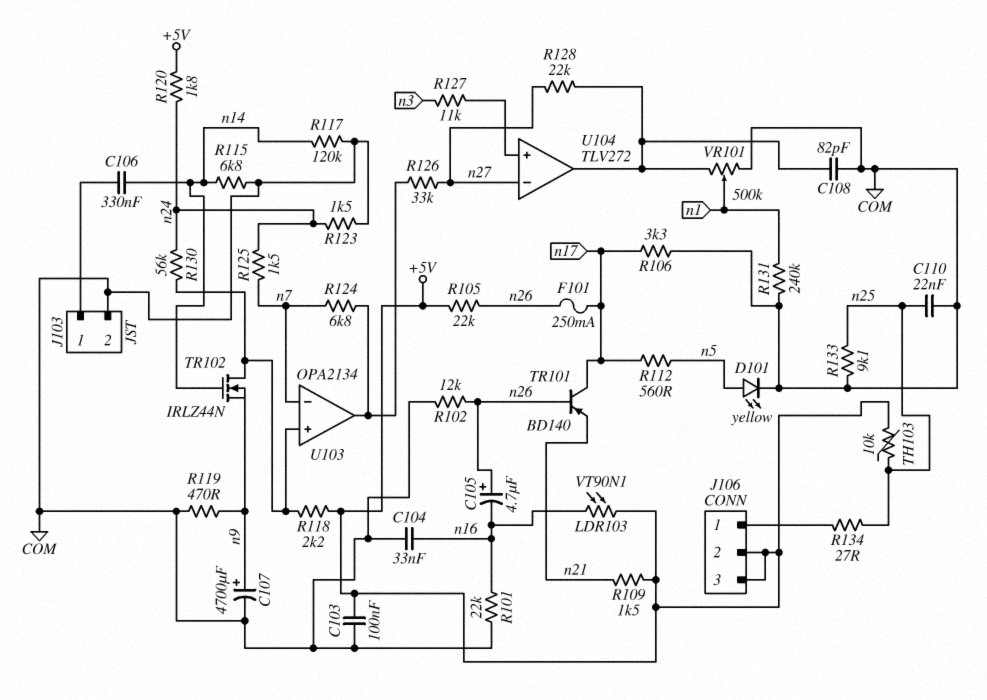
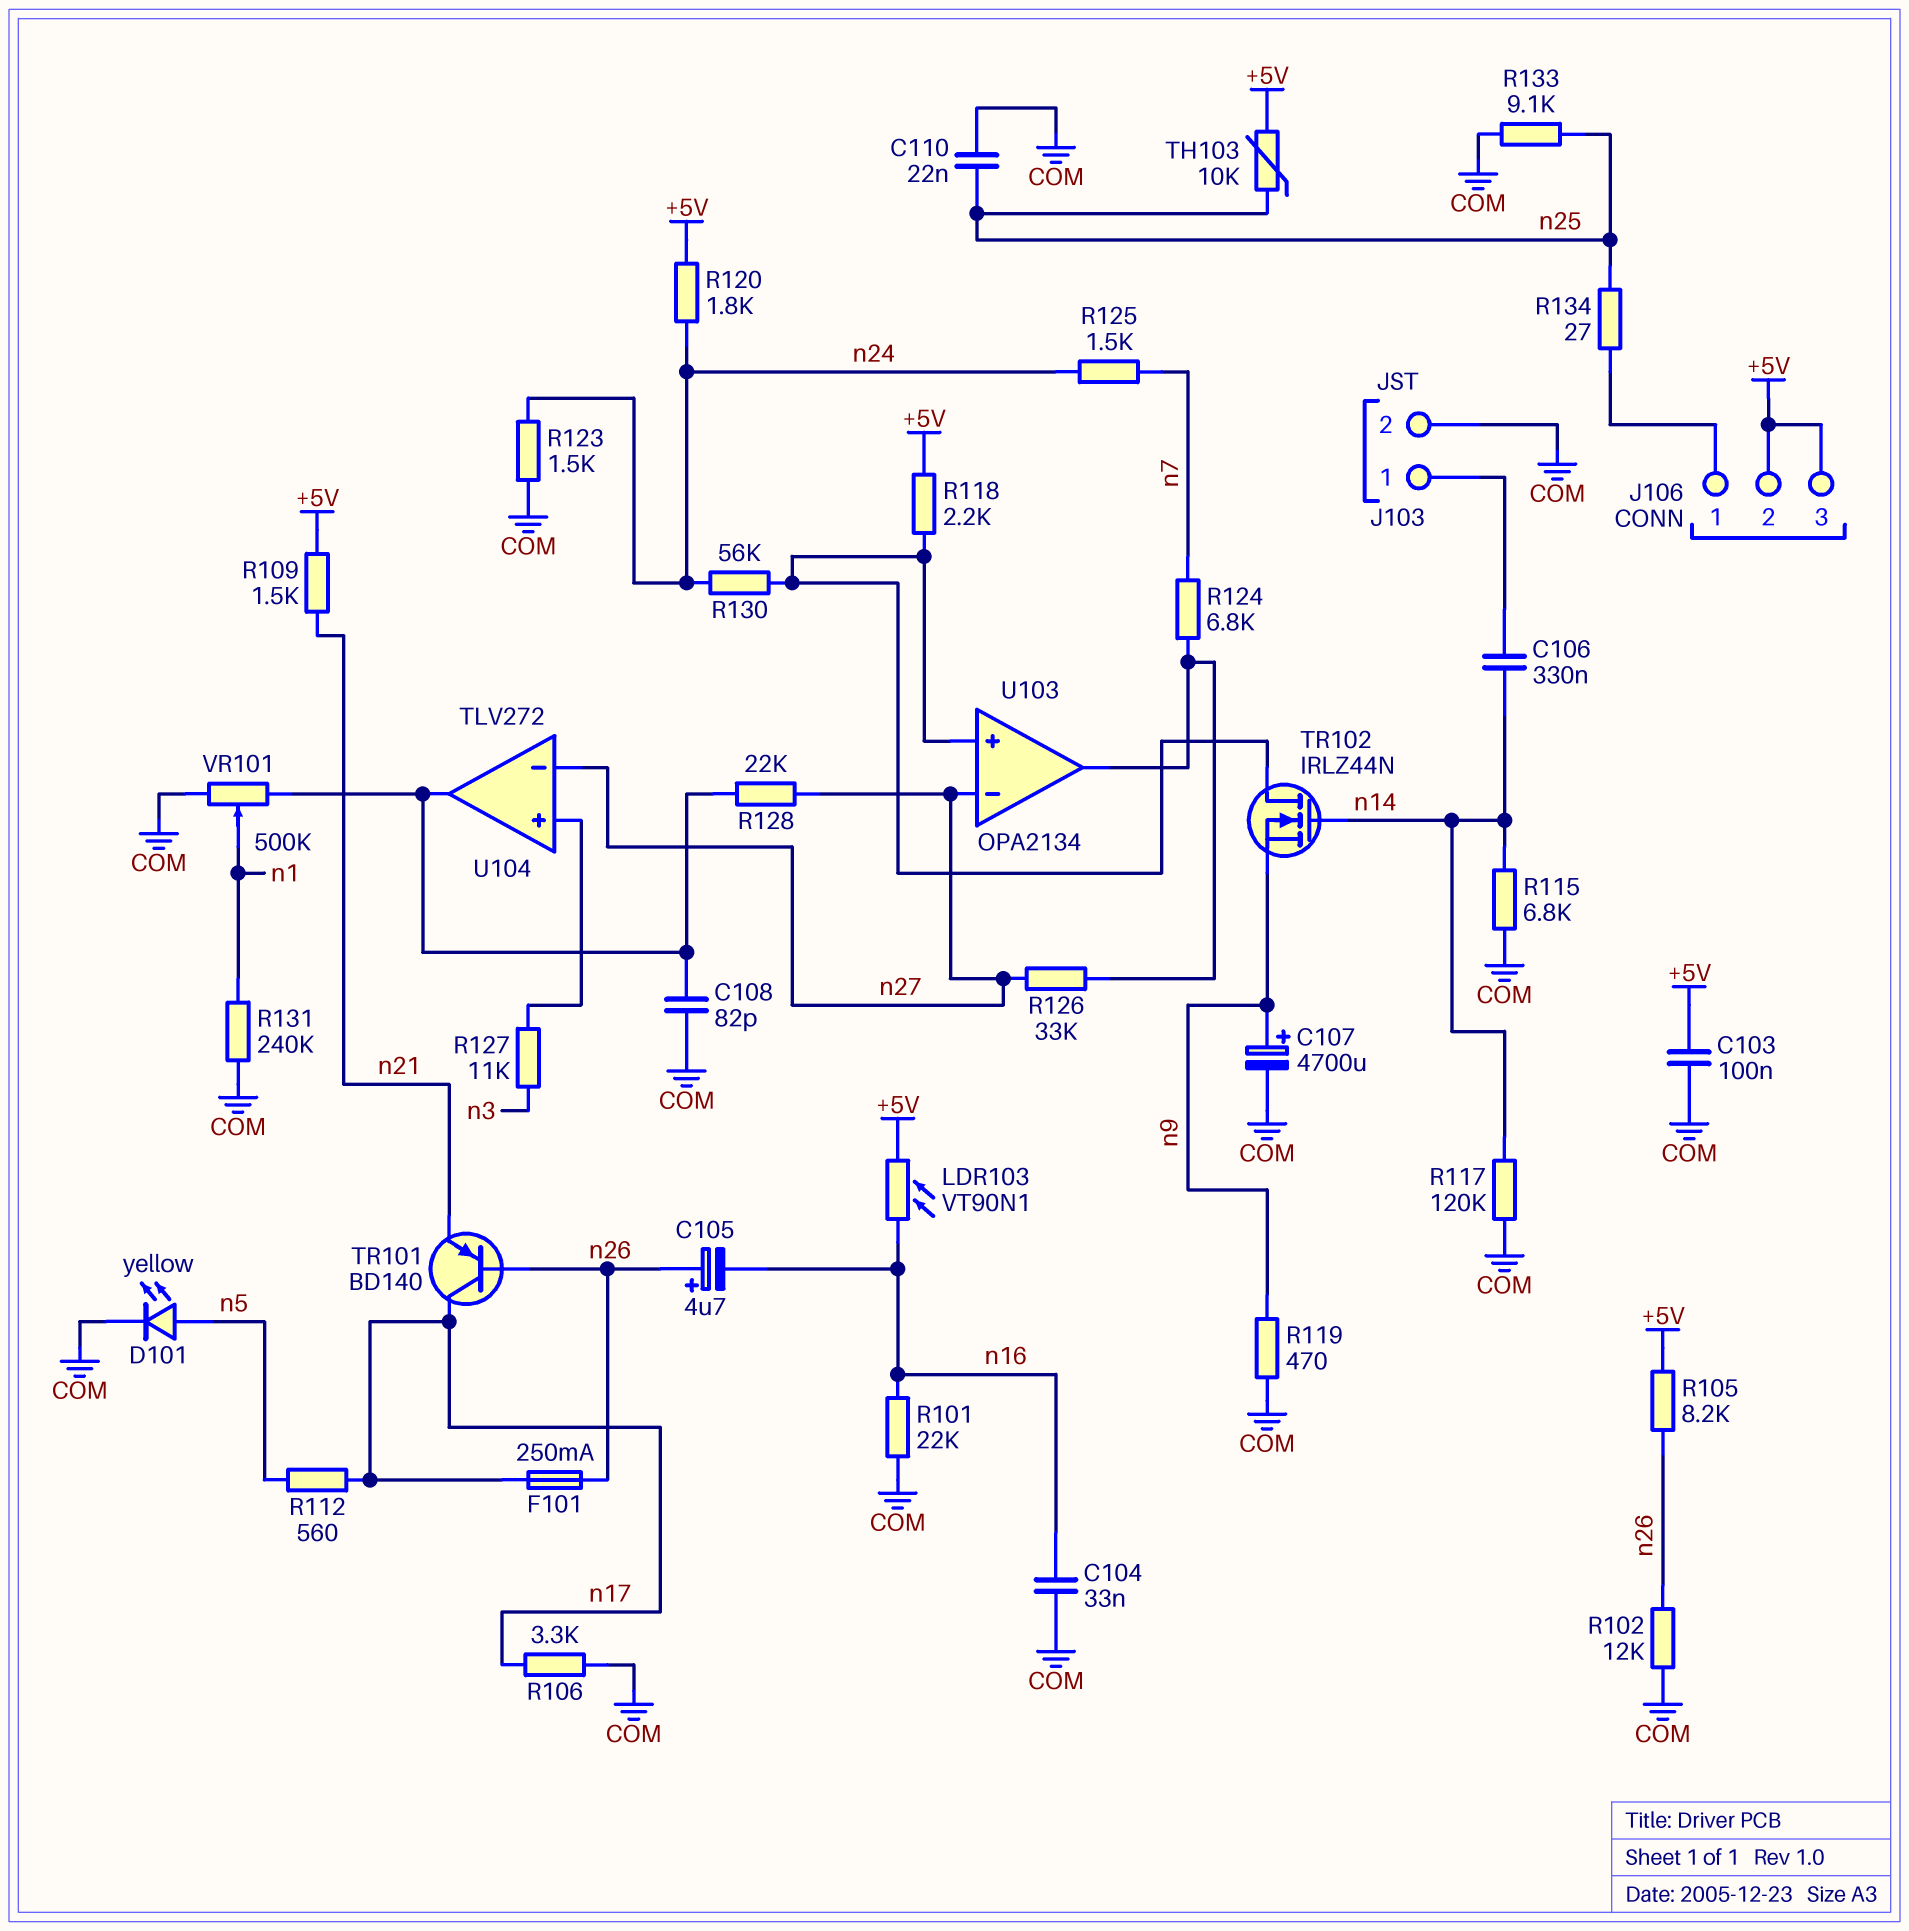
R105: 22k (+5V, n26) -> 8.2k (+5V, n26)
U103 pin in-: n7 -> n27

